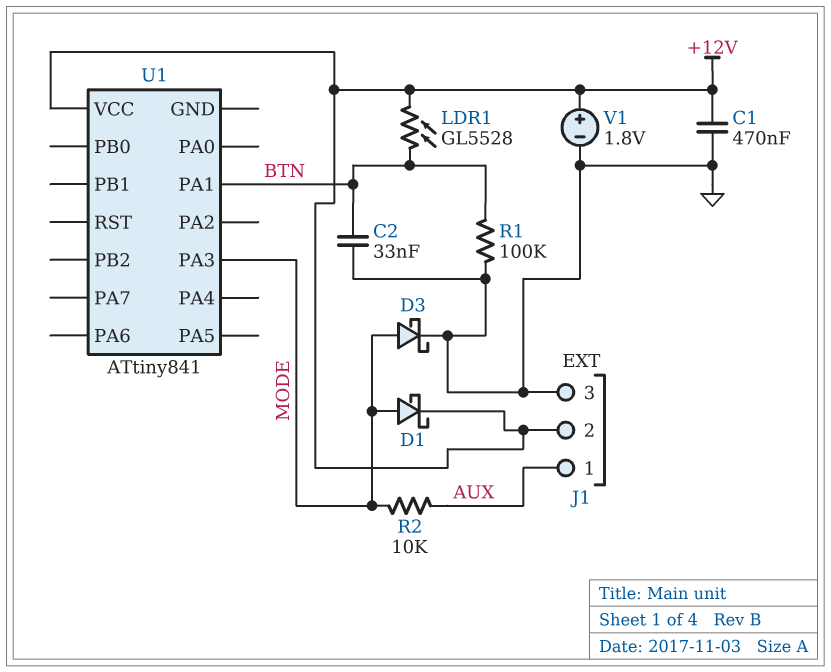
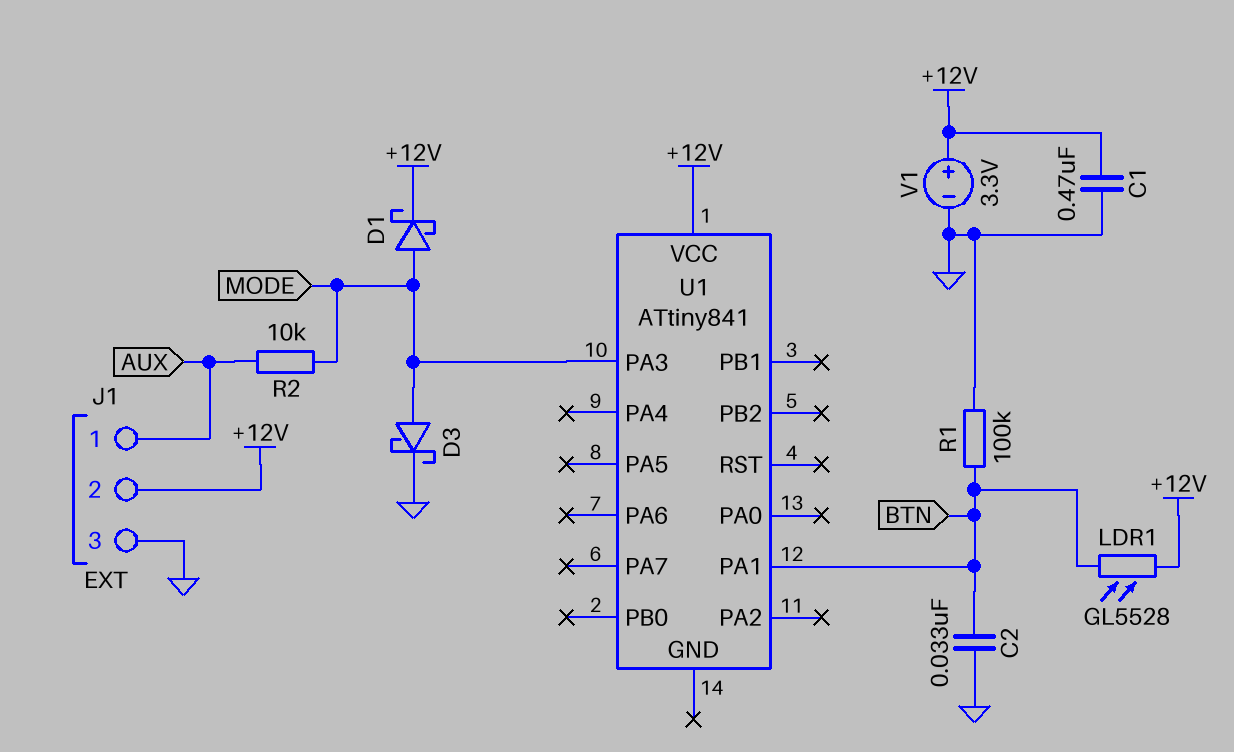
V1: 1.8V (plus +12V, minus GND) -> 3.3V (plus +12V, minus GND)

